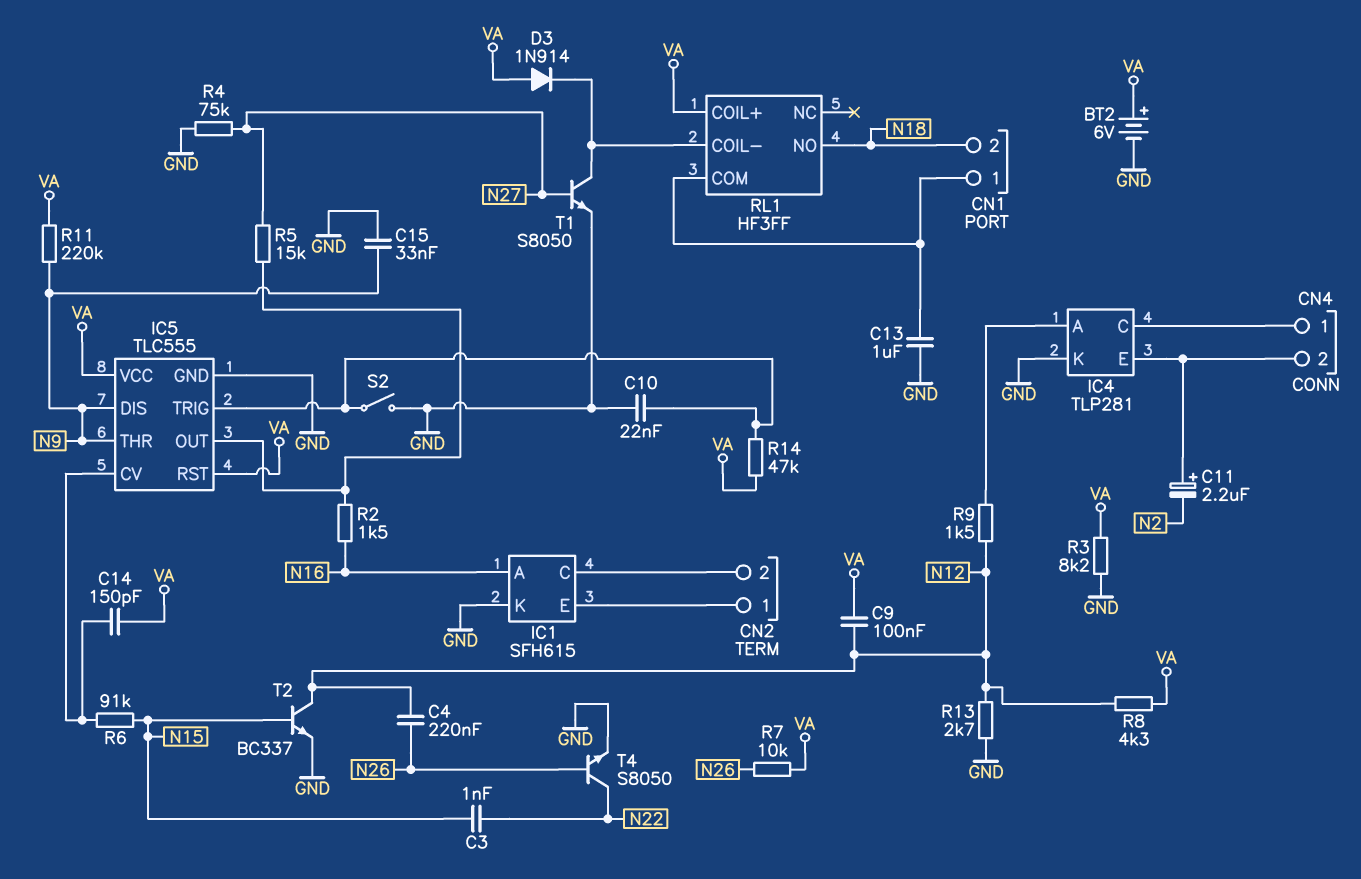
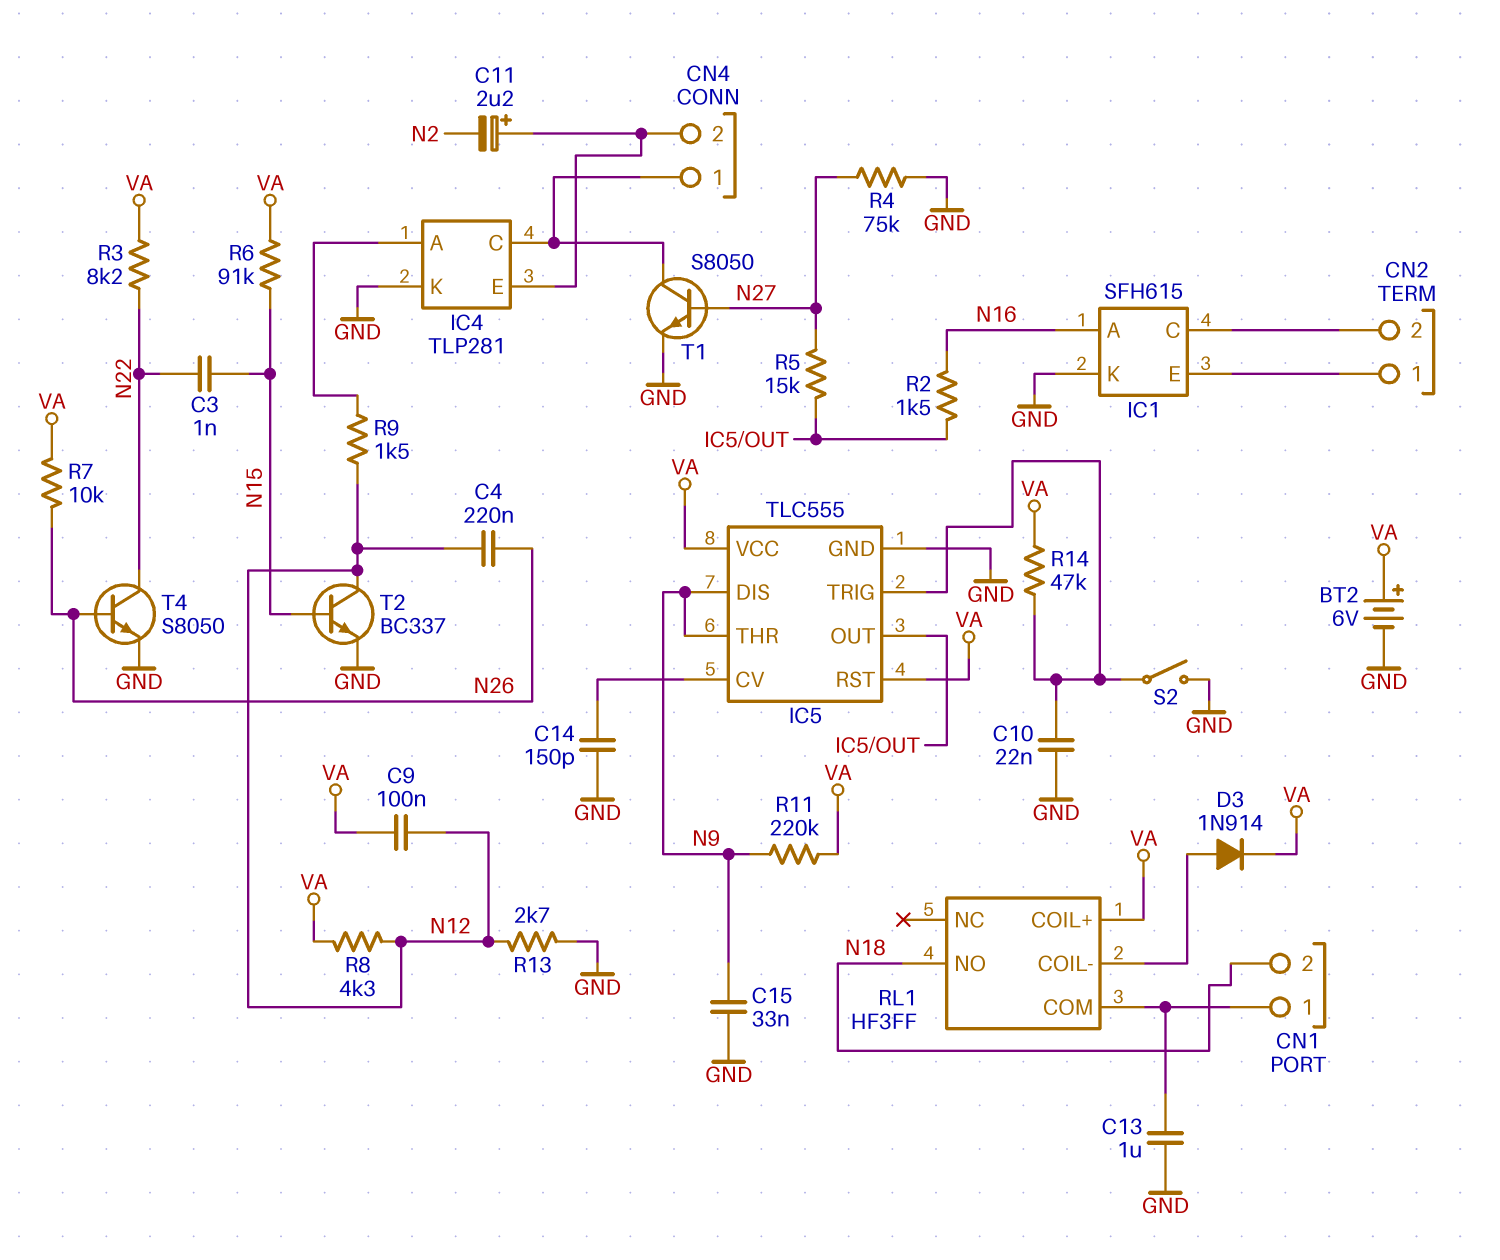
C14: 150pF (IC5/CV, VA) -> 150pF (GND, IC5/CV)
D3: diode 1N914 (A VA, K RL1/COIL-) -> diode 1N914 (A RL1/COIL-, K VA)
R3: 8.2k (GND, VA) -> 8.2k (N22, VA)
R6: 91k (IC5/CV, N15) -> 91k (N15, VA)
T1: NPN S8050 (B N27, C RL1/COIL-, E GND) -> NPN S8050 (B N27, C CN4/1, E GND)

